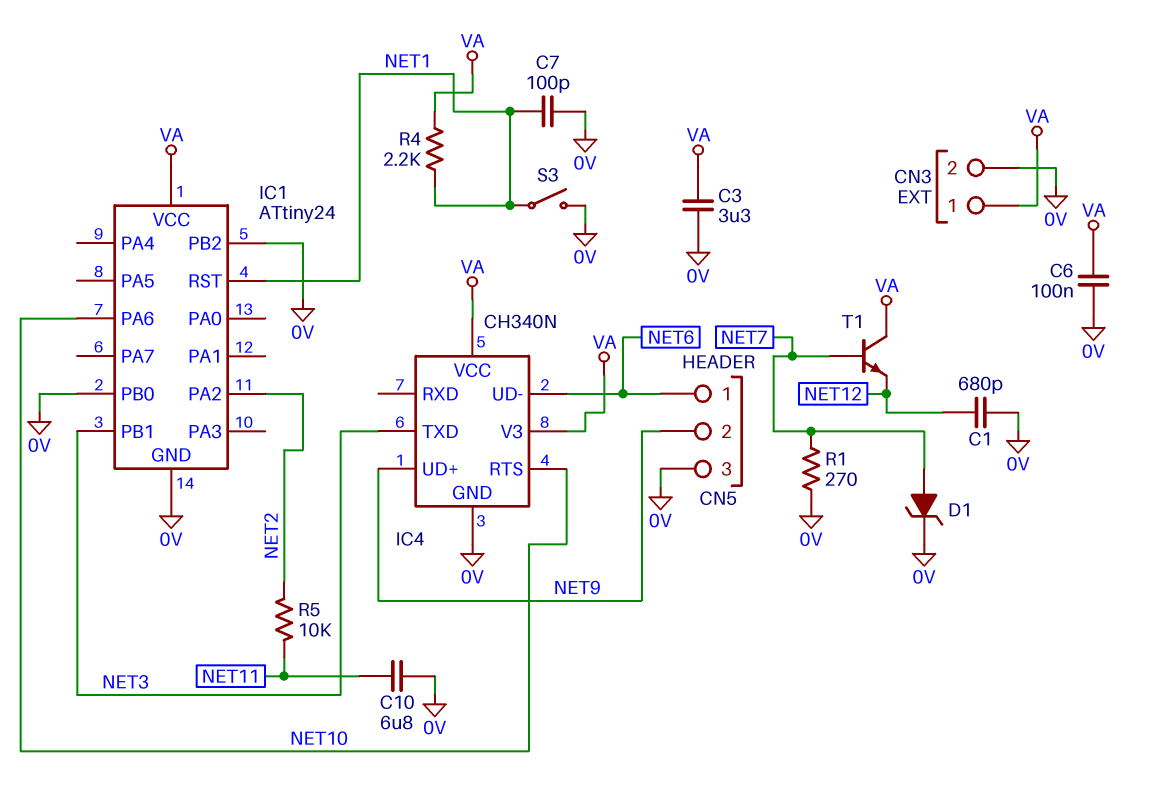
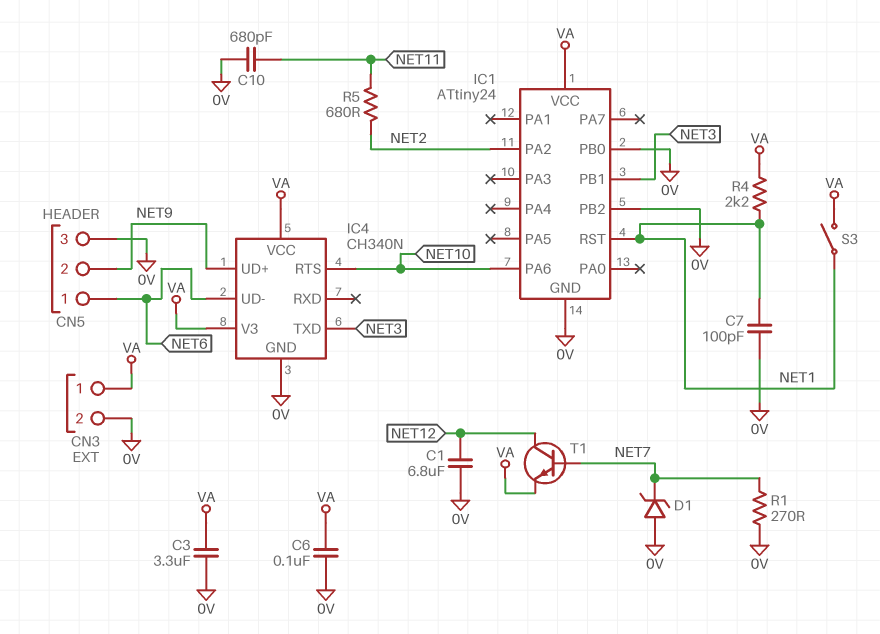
C1: 680pF (0V, NET12) -> 6.8uF (0V, NET12)
C10: 6.8uF (0V, NET11) -> 680pF (0V, NET11)
D1: zener (A NET7, K 0V) -> zener (A 0V, K NET7)
R5: 10k (NET2, NET11) -> 680 (NET2, NET11)
S3: switch (0V, NET1) -> switch (NET1, VA)
T1: NPN (B NET7, C VA, E NET12) -> NPN (B NET7, C NET12, E VA)

